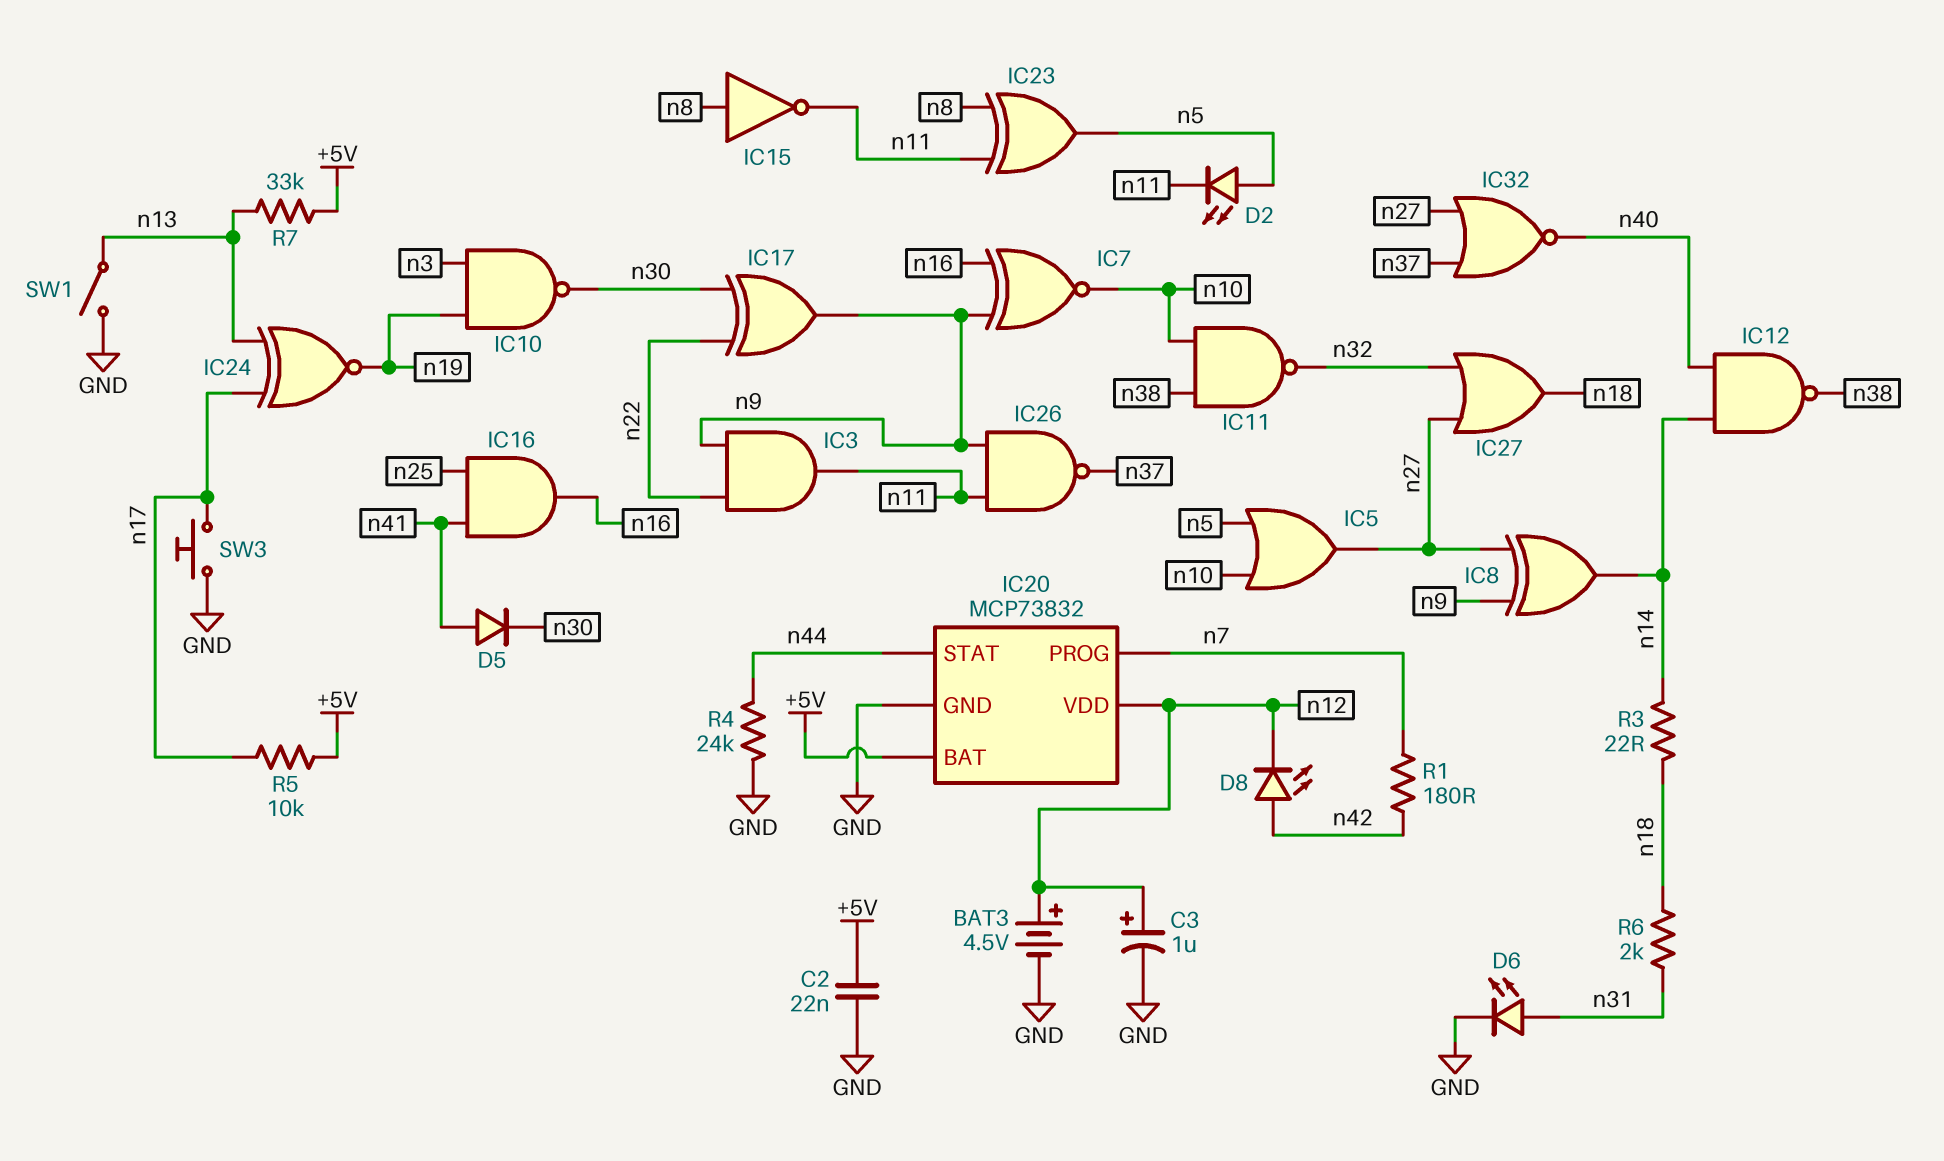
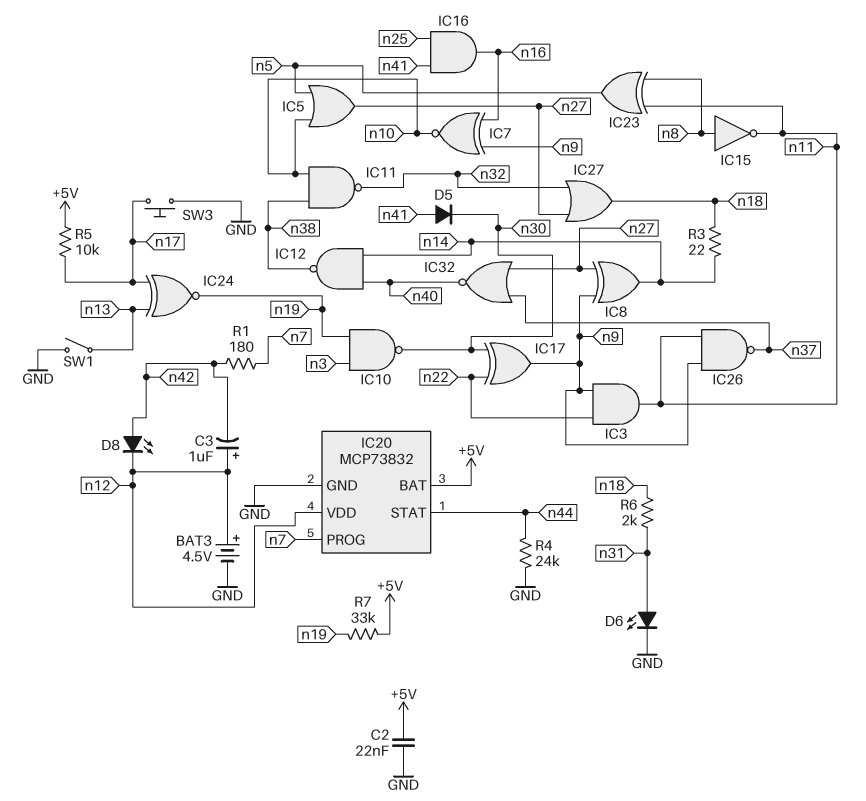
C3: 1uF (plus n12, minus GND) -> 1uF (plus n12, minus n42)
D2: LED (A n5, K n11) -> none
R7: 33k (+5V, n13) -> 33k (+5V, n19)

